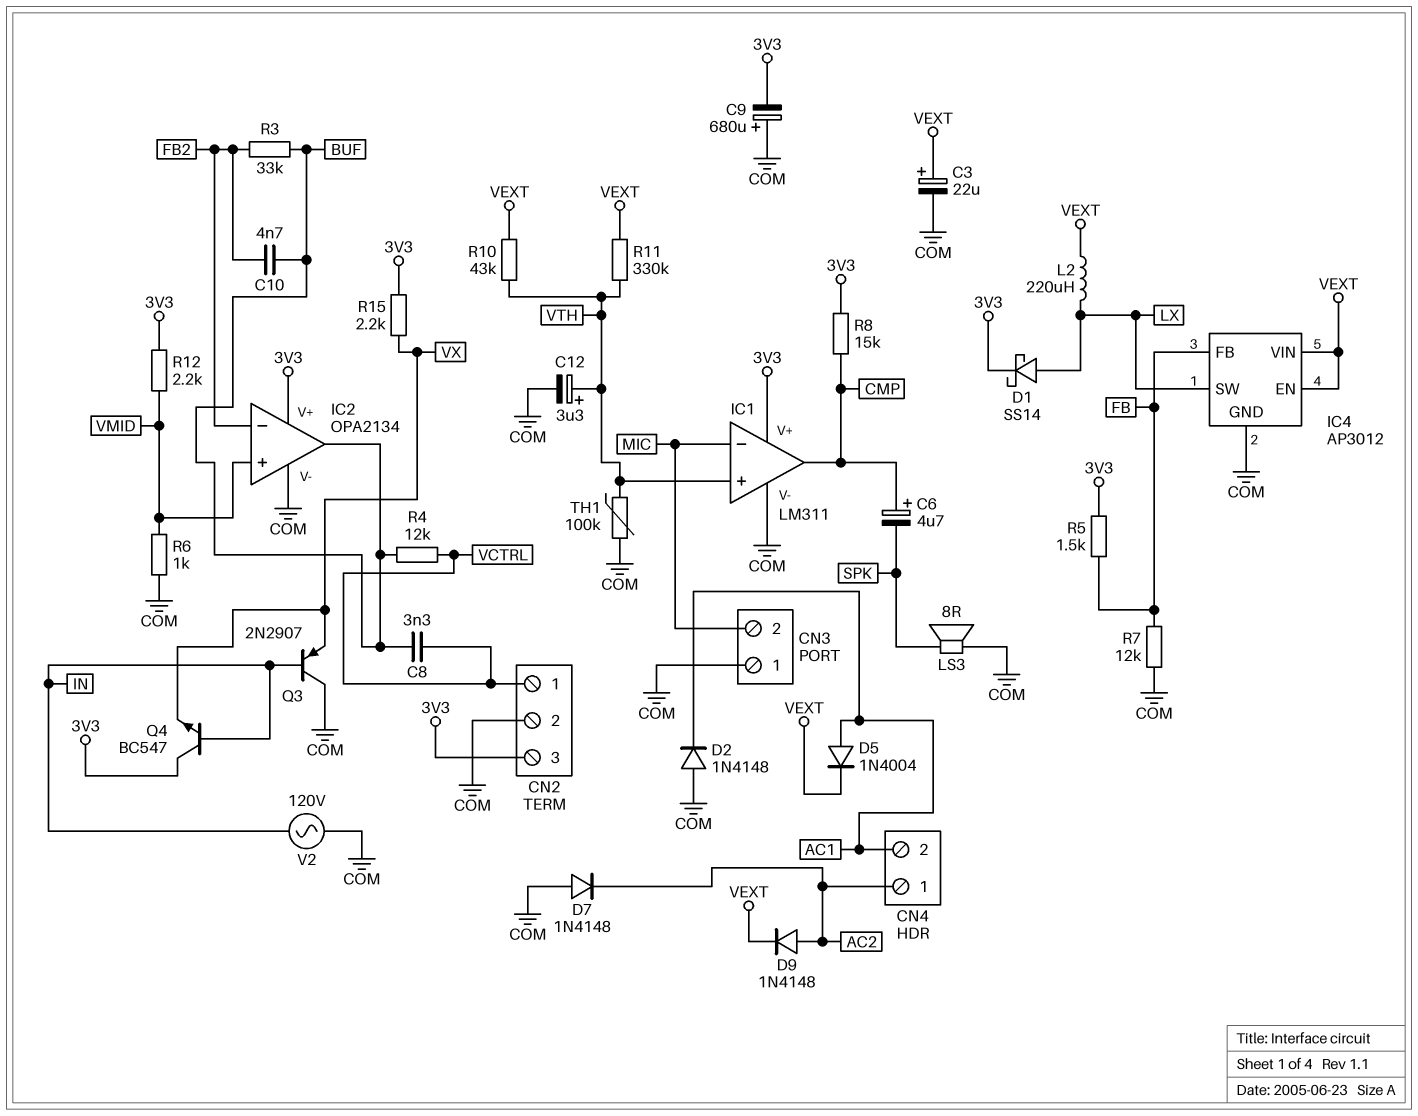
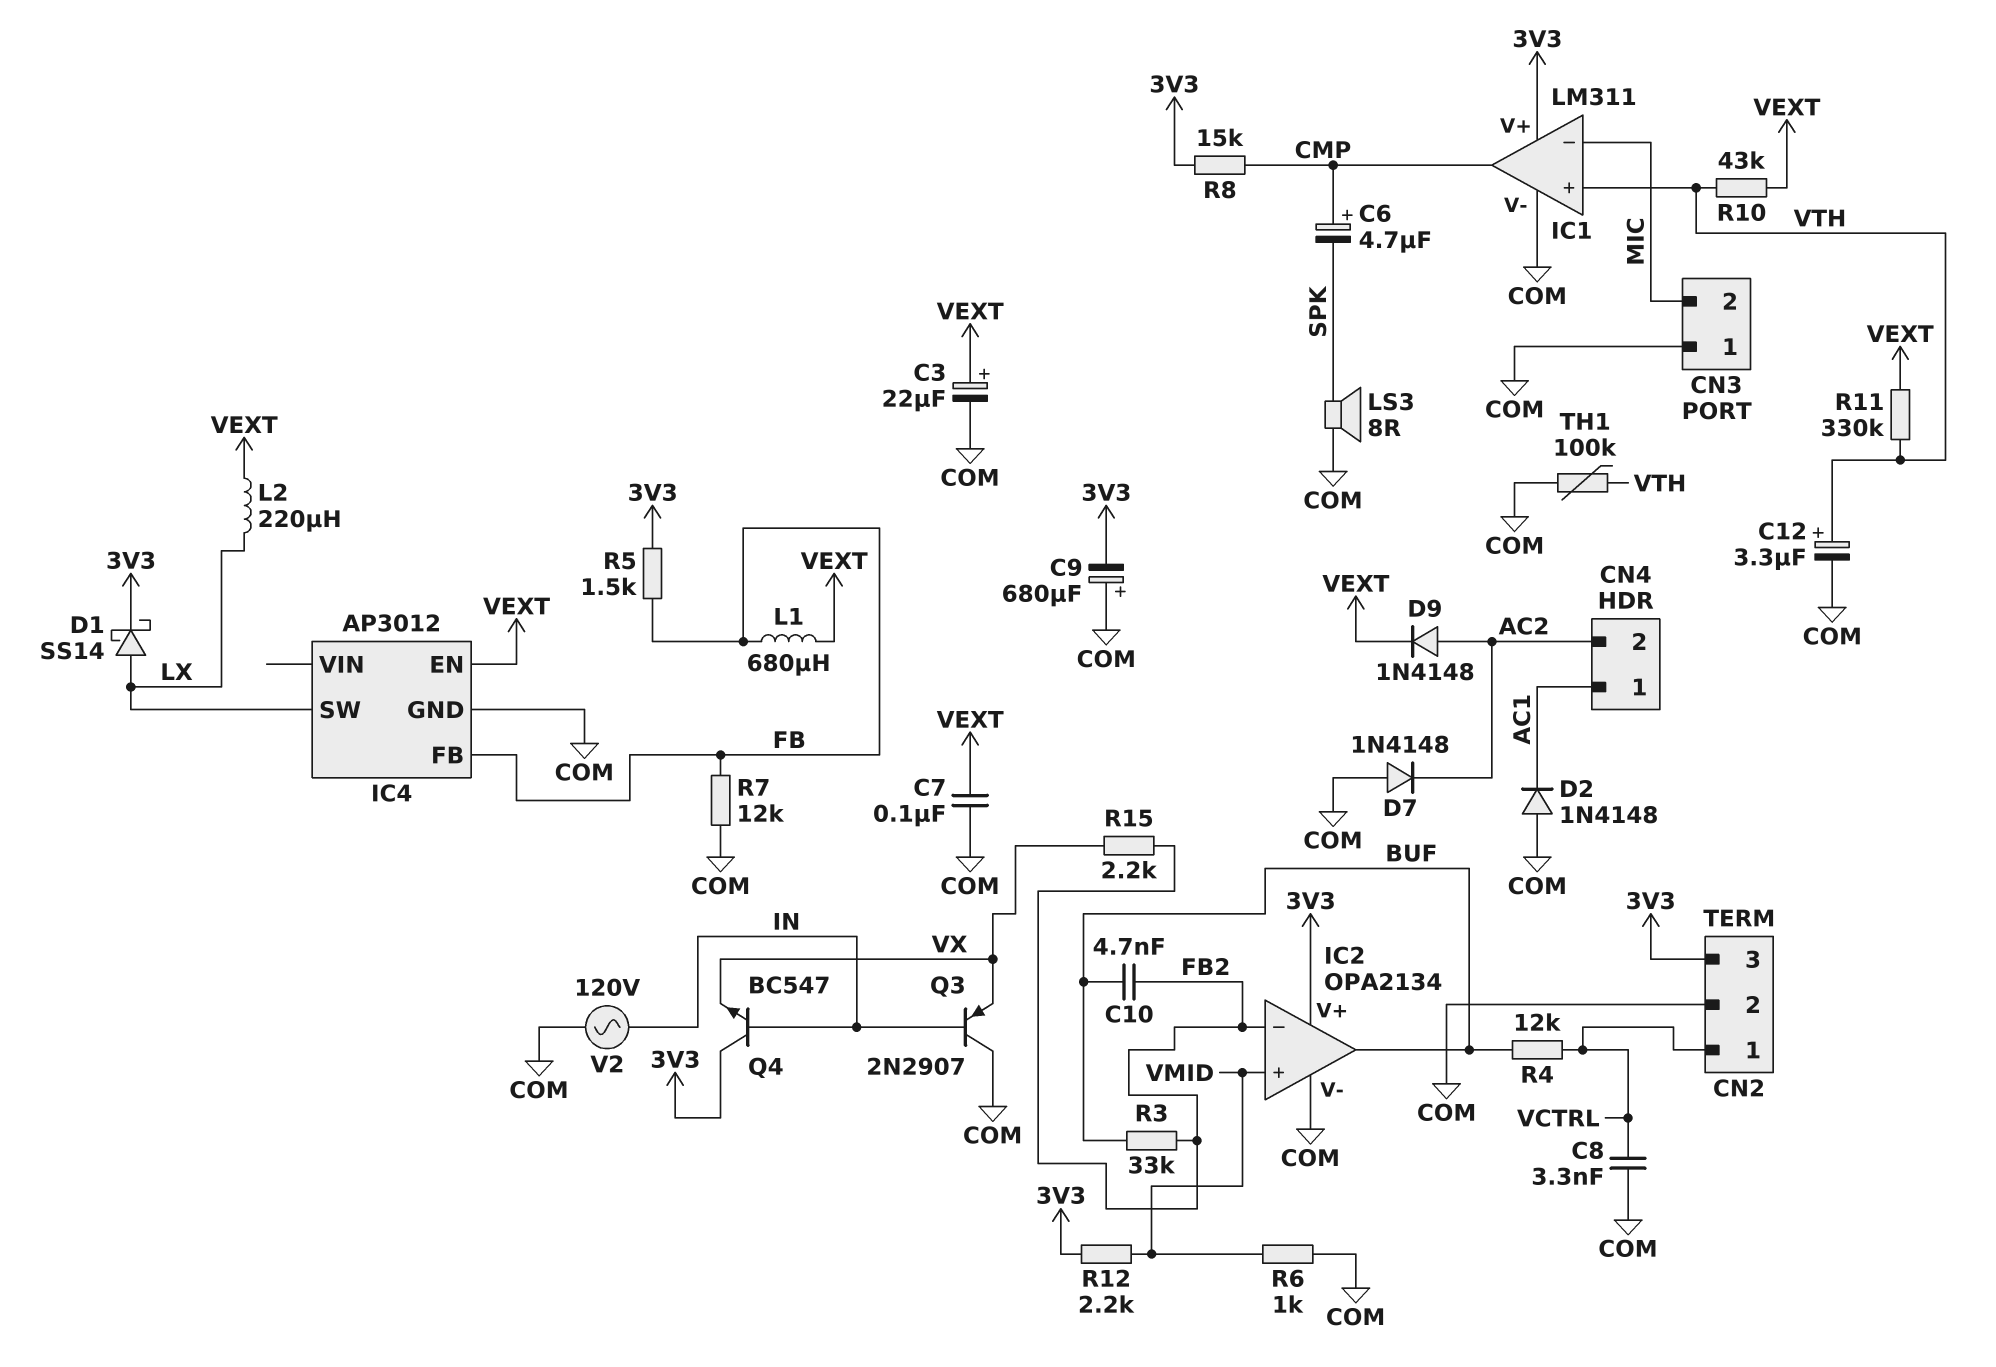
C7: none -> 100nF (COM, VEXT)
C8: 3.3nF (BUF, VCTRL) -> 3.3nF (COM, VCTRL)
CN4 pin 1: AC2 -> AC1
CN4 pin 2: AC1 -> AC2
D5: diode 1N4004 (A AC1, K VEXT) -> none
IC4 pin VIN: VEXT -> none
L1: none -> 680uH (FB, VEXT)
R15: 2.2k (3V3, VX) -> 2.2k (FB2, VX)

